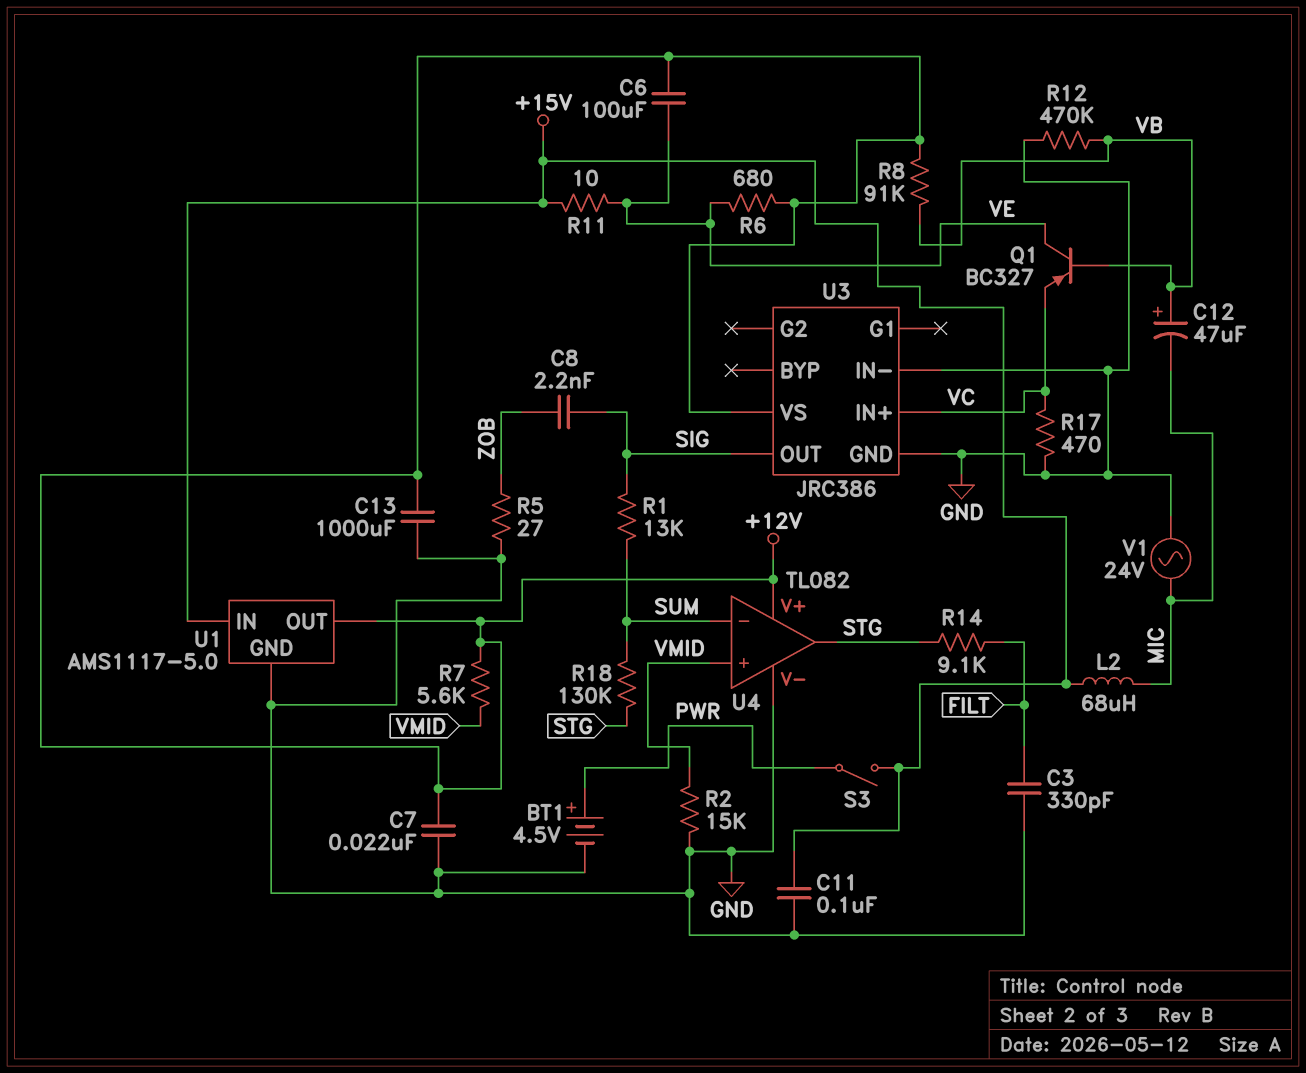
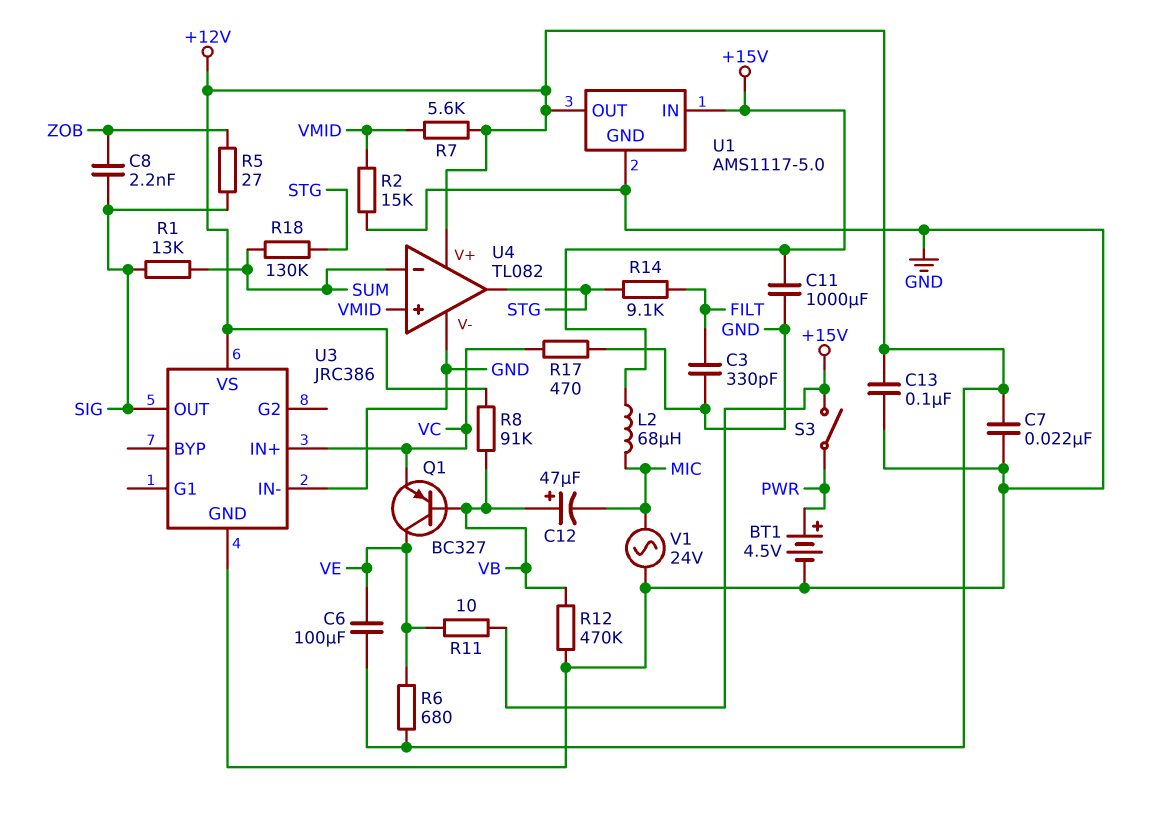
C11: 100nF (+15V, GND) -> 1000uF (+15V, GND)
C13: 1000uF (+12V, GND) -> 100nF (+12V, GND)
R5: 27 (GND, ZOB) -> 27 (SIG, ZOB)

